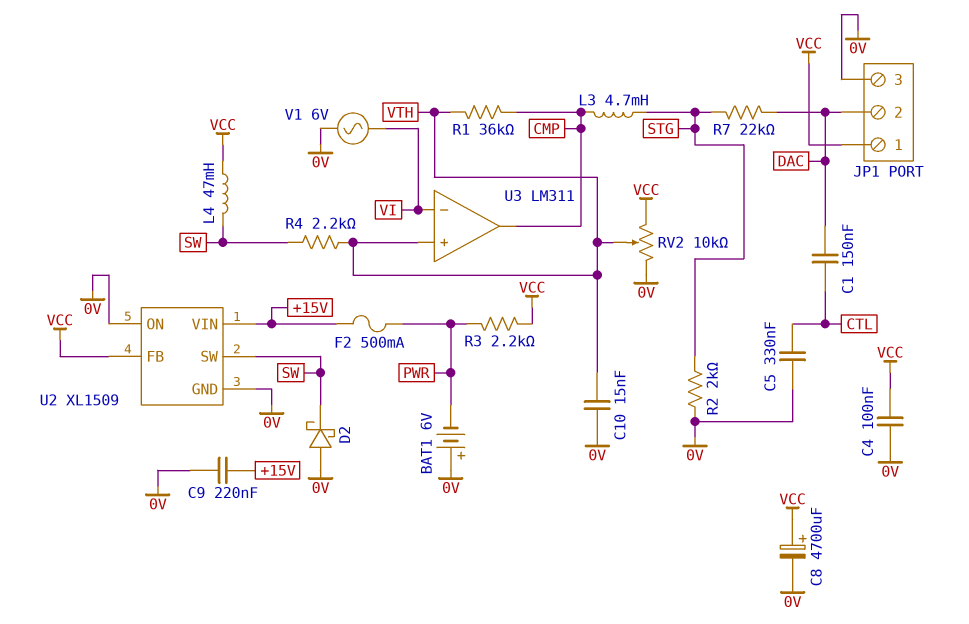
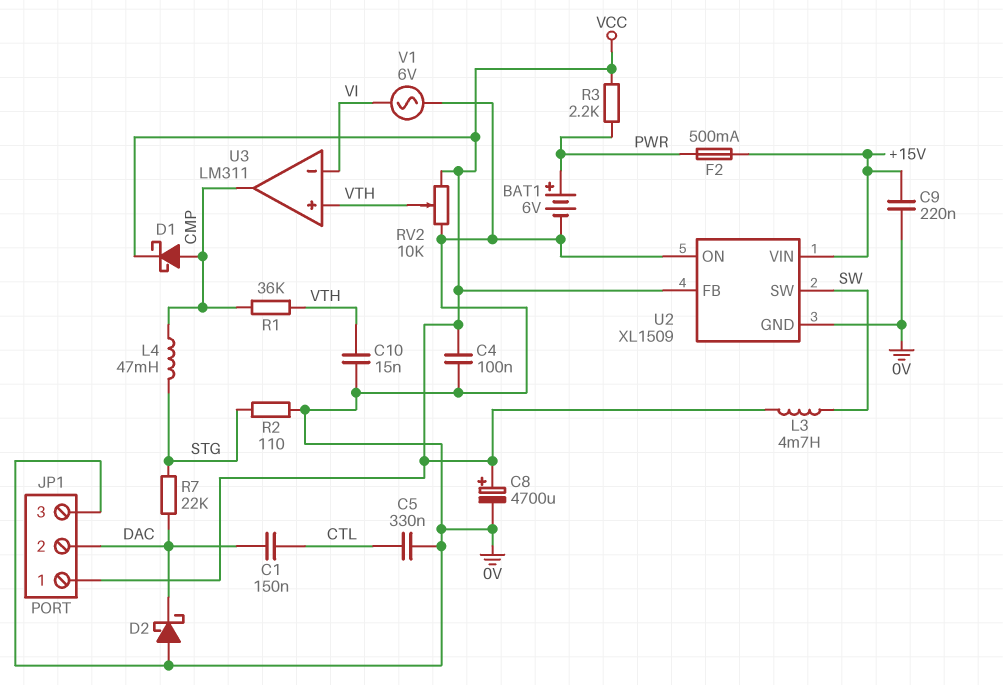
BAT1: 6V (plus 0V, minus PWR) -> 6V (plus PWR, minus 0V)
D1: none -> schottky (A CMP, K VCC)
D2: schottky (A 0V, K SW) -> schottky (A 0V, K DAC)
L3: 4.7mH (CMP, STG) -> 4.7mH (SW, VCC)
L4: 47mH (SW, VCC) -> 47mH (CMP, STG)
R2: 2k (0V, STG) -> 110 (0V, STG)
R4: 2.2k (SW, VTH) -> none

